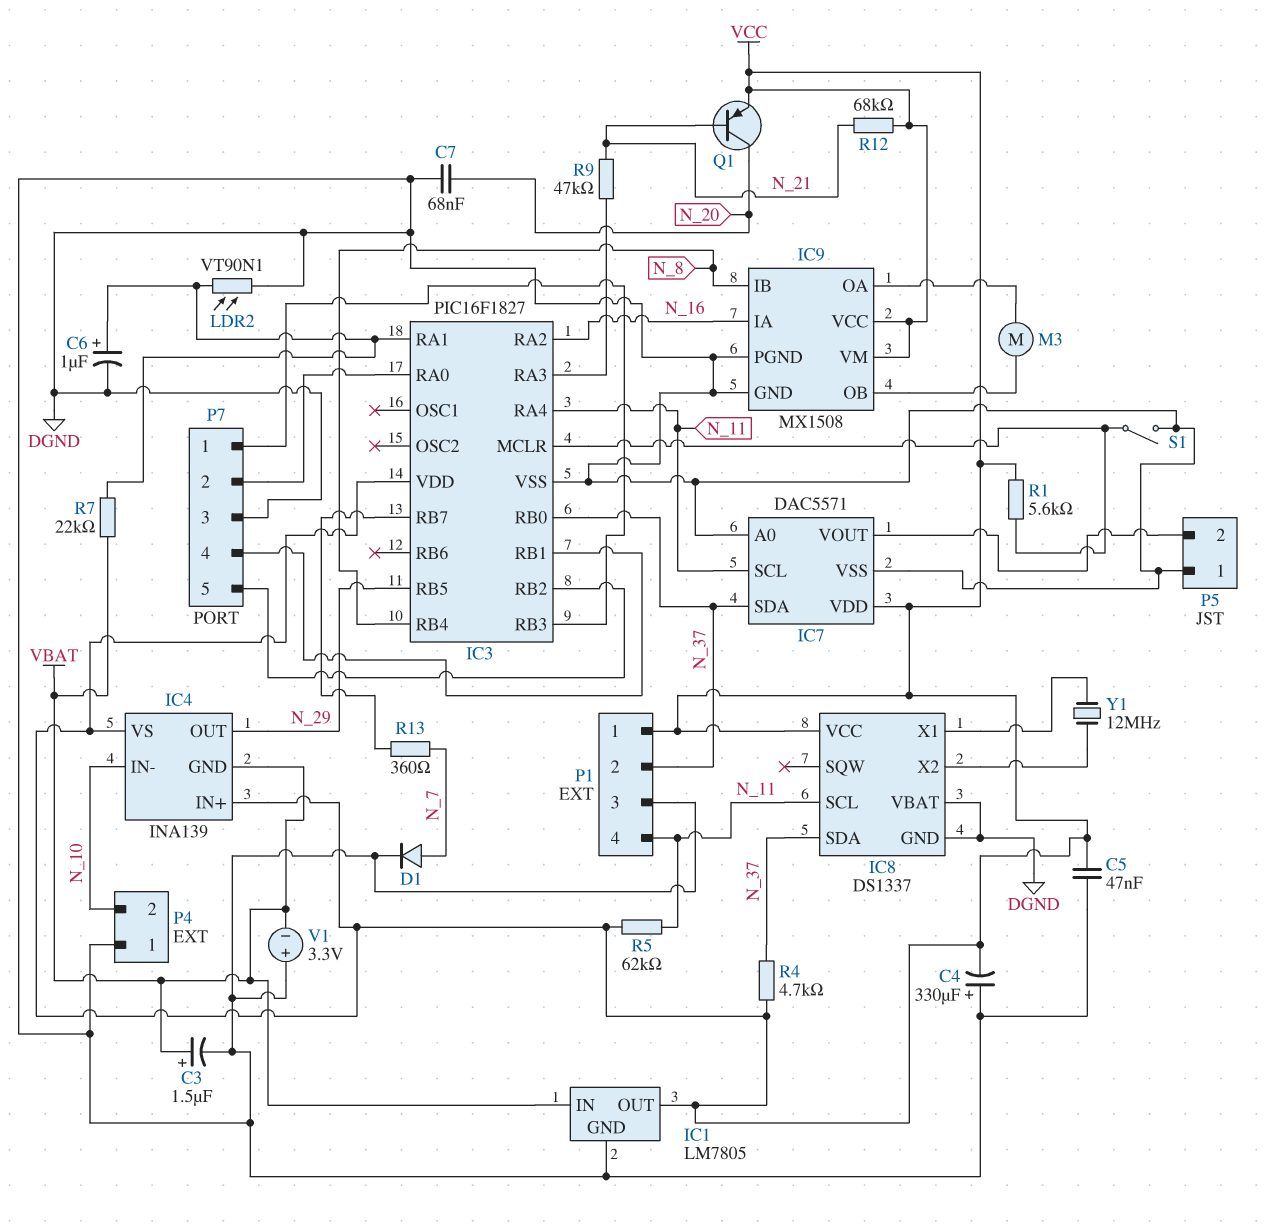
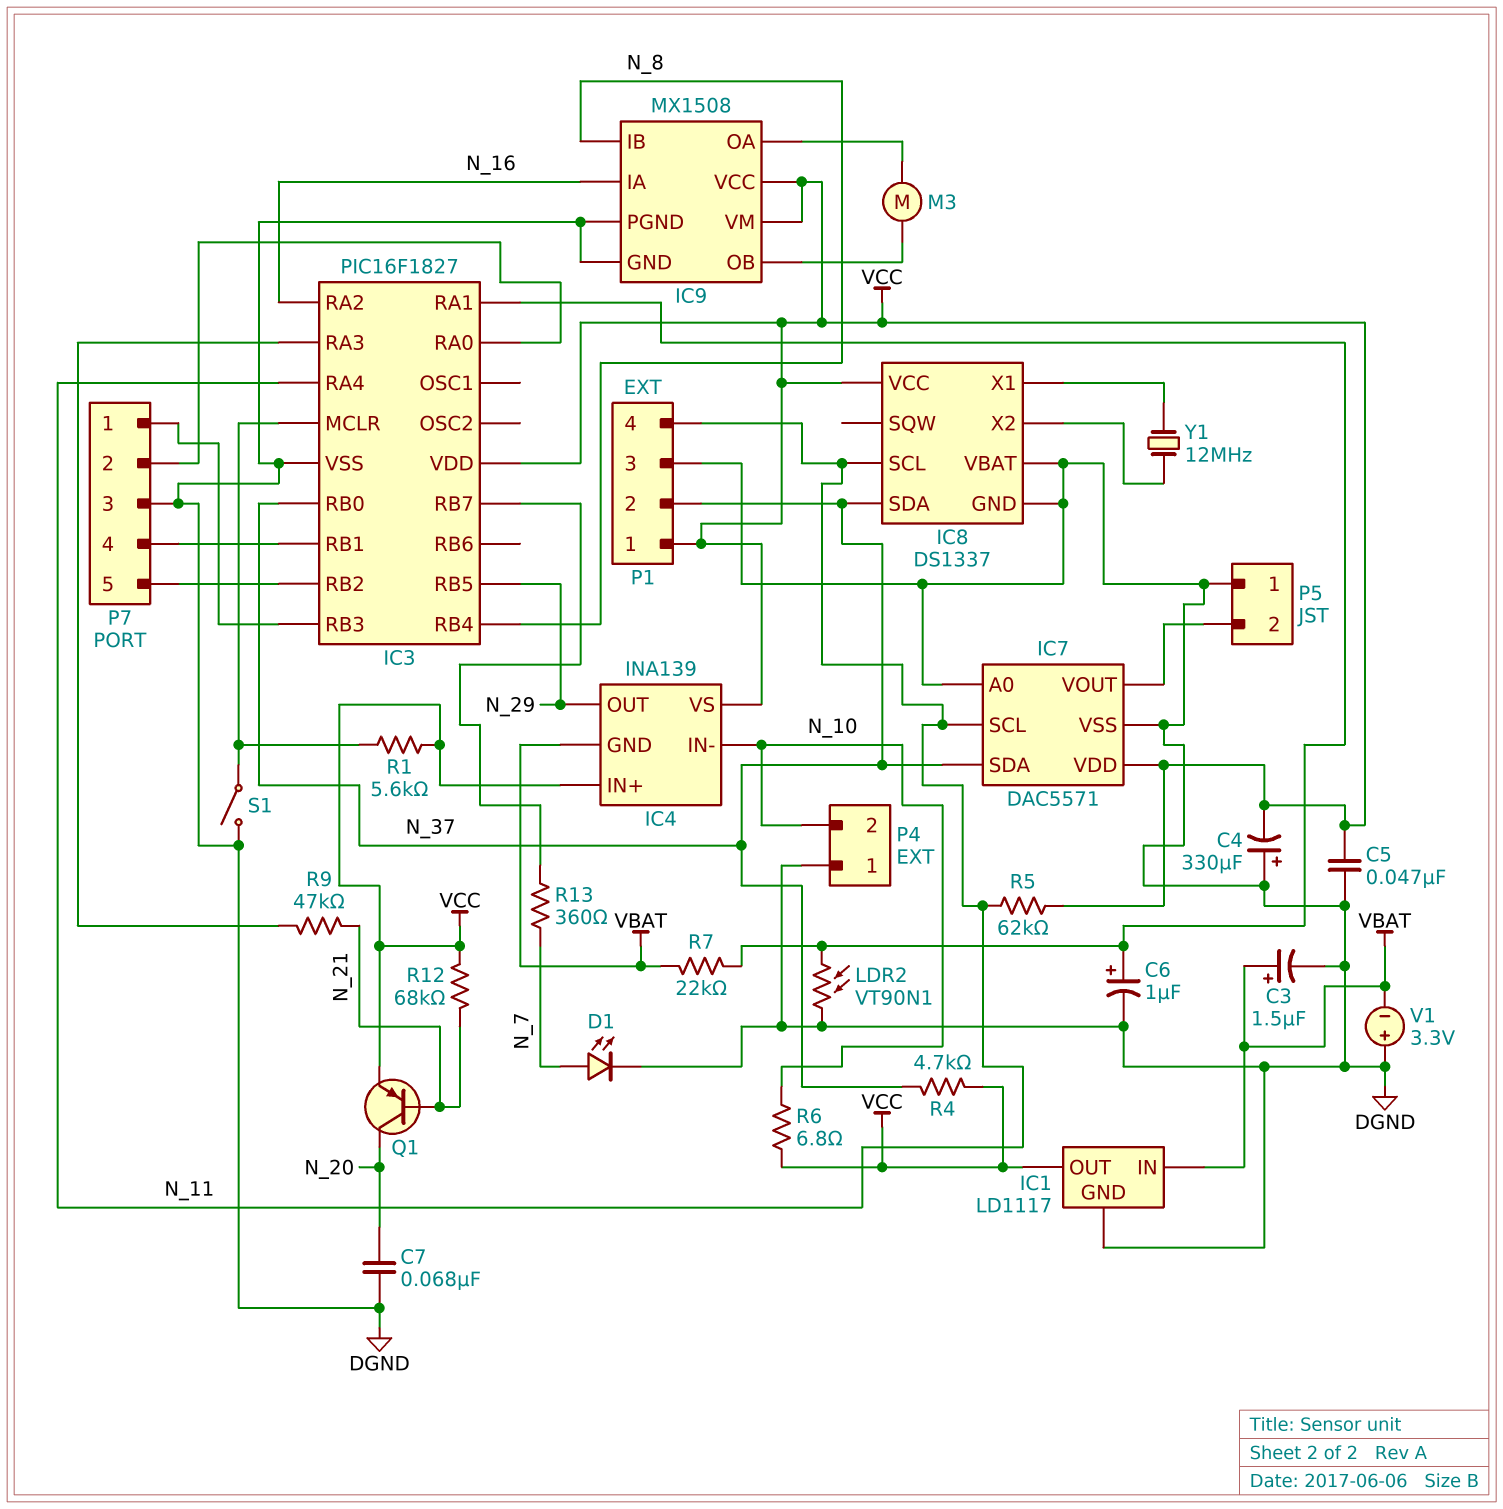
D1: diode (A N_7, K DGND) -> LED (A N_7, K DGND)
IC1: LM7805 -> LD1117
R6: none -> 6.8 (N_10, VCC)

